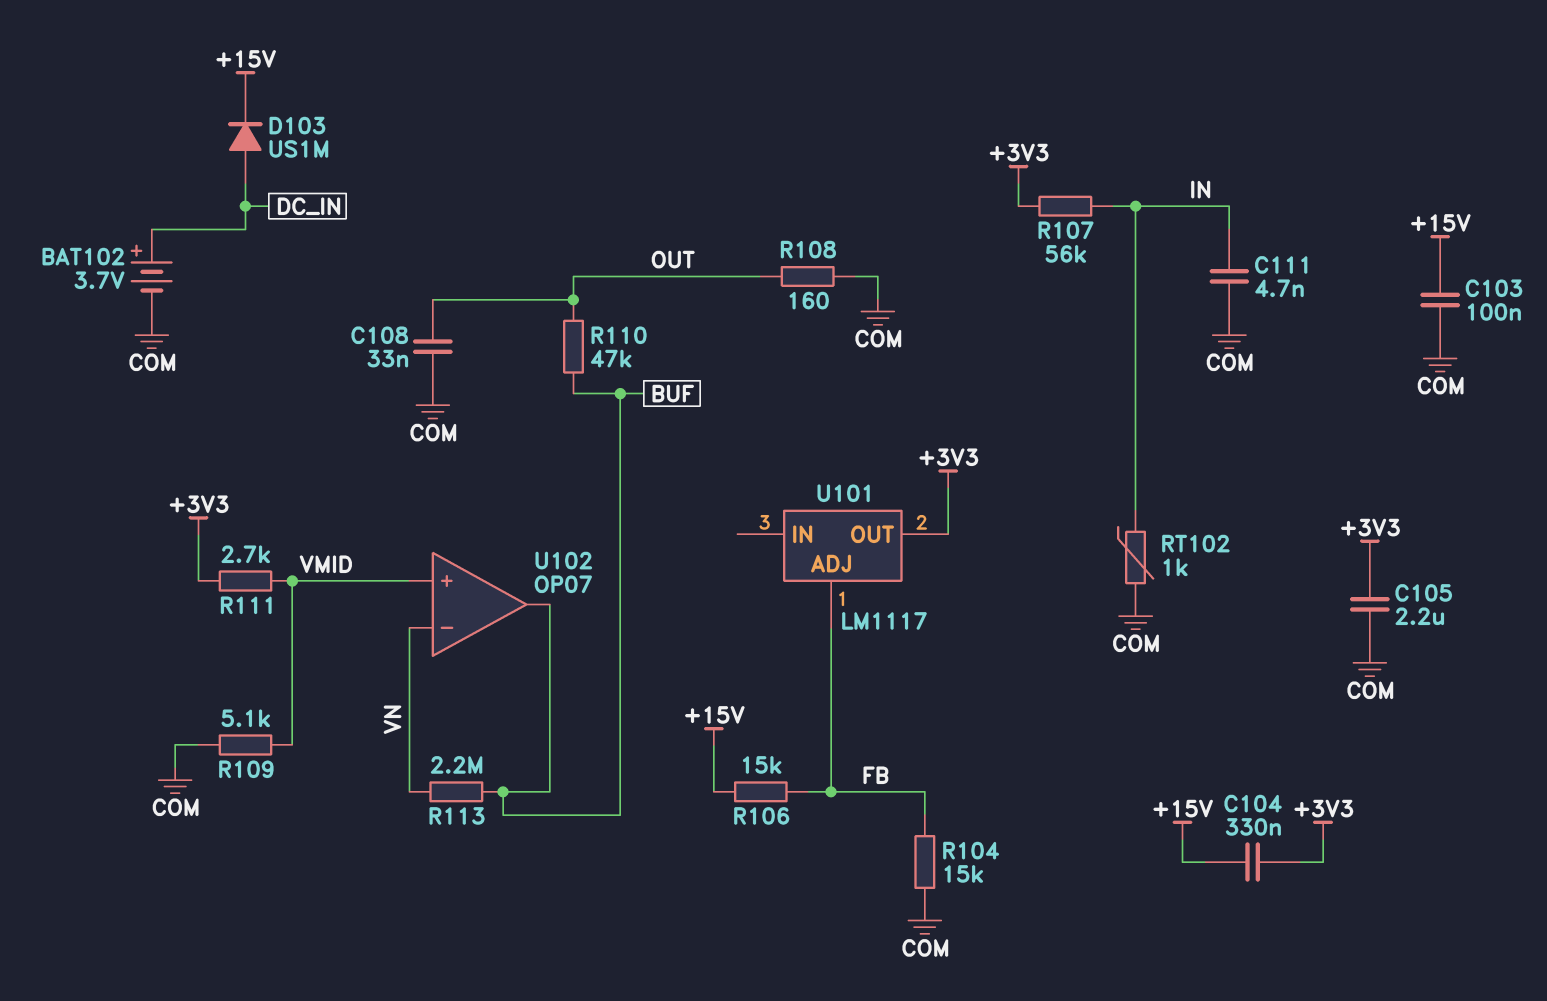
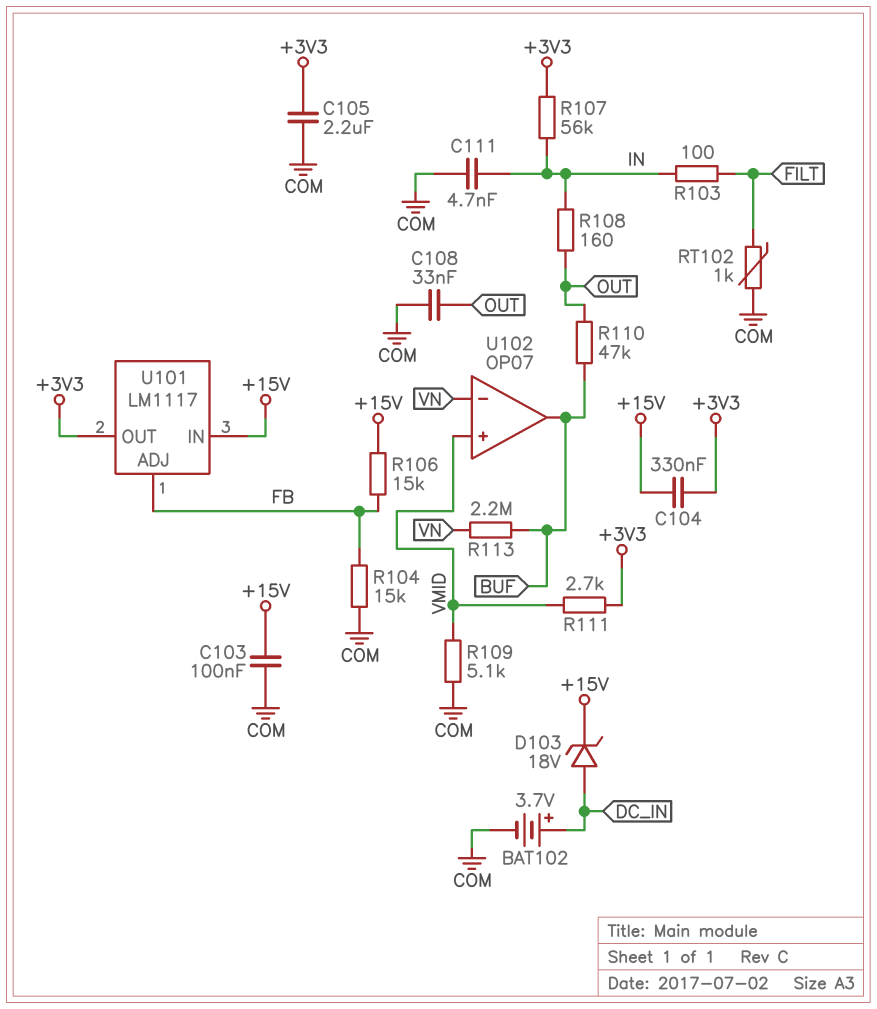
D103: diode US1M (A DC_IN, K +15V) -> zener 18V (A DC_IN, K +15V)
R103: none -> 100 (FILT, IN)
R108: 160 (COM, OUT) -> 160 (IN, OUT)
RT102: 1k (COM, IN) -> 1k (COM, FILT)
U101 pin IN: none -> +15V

